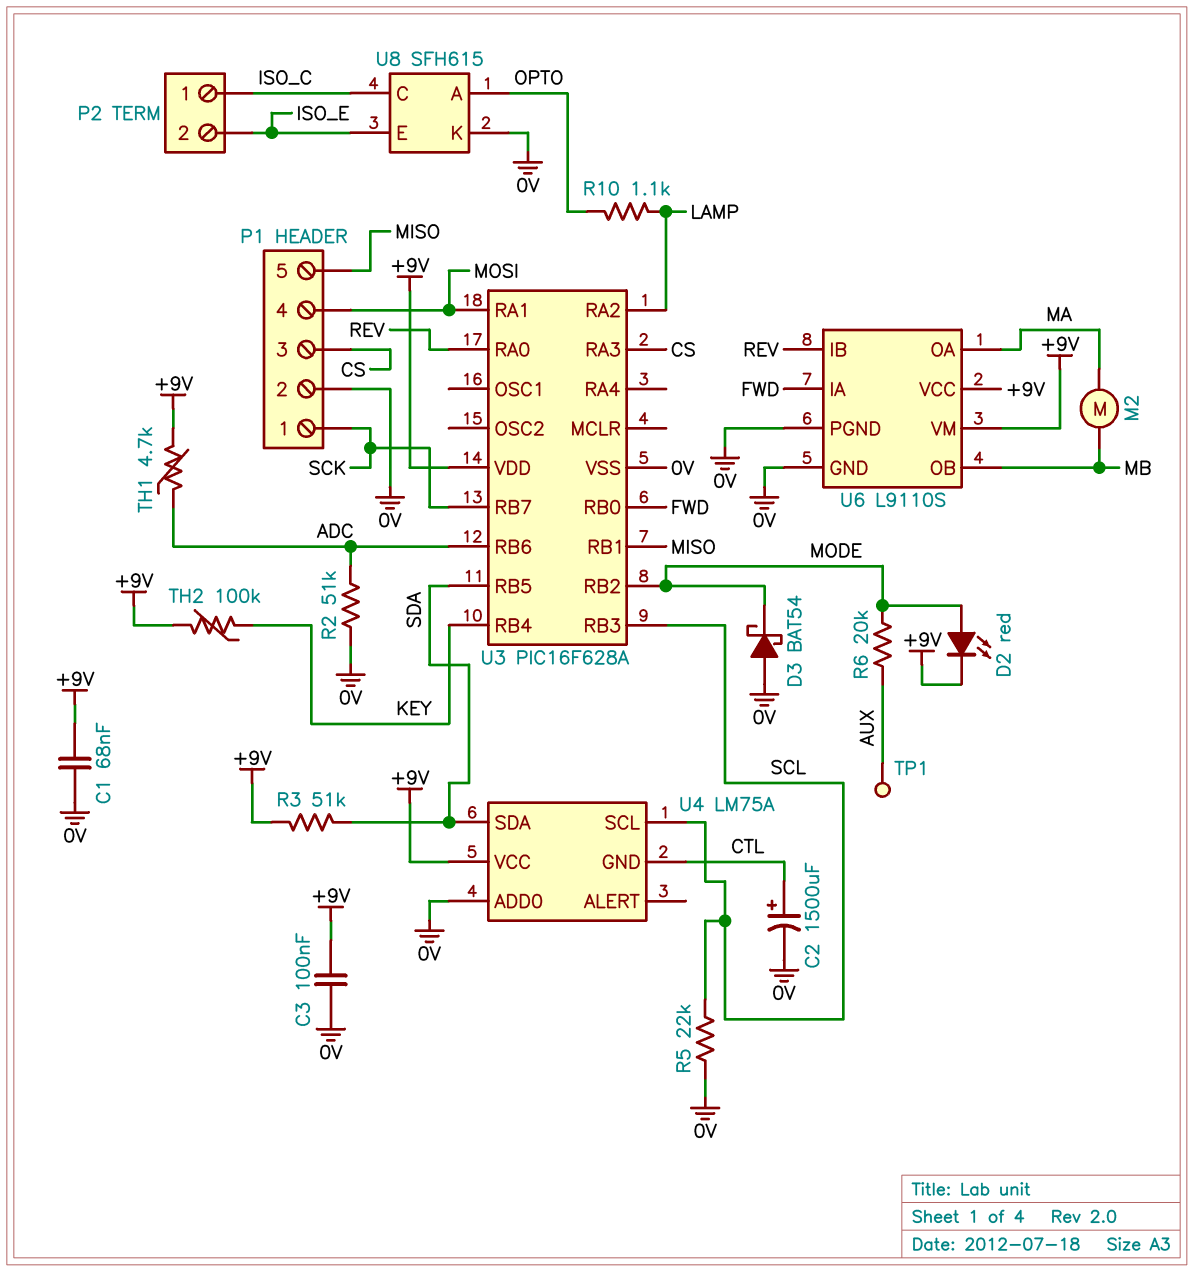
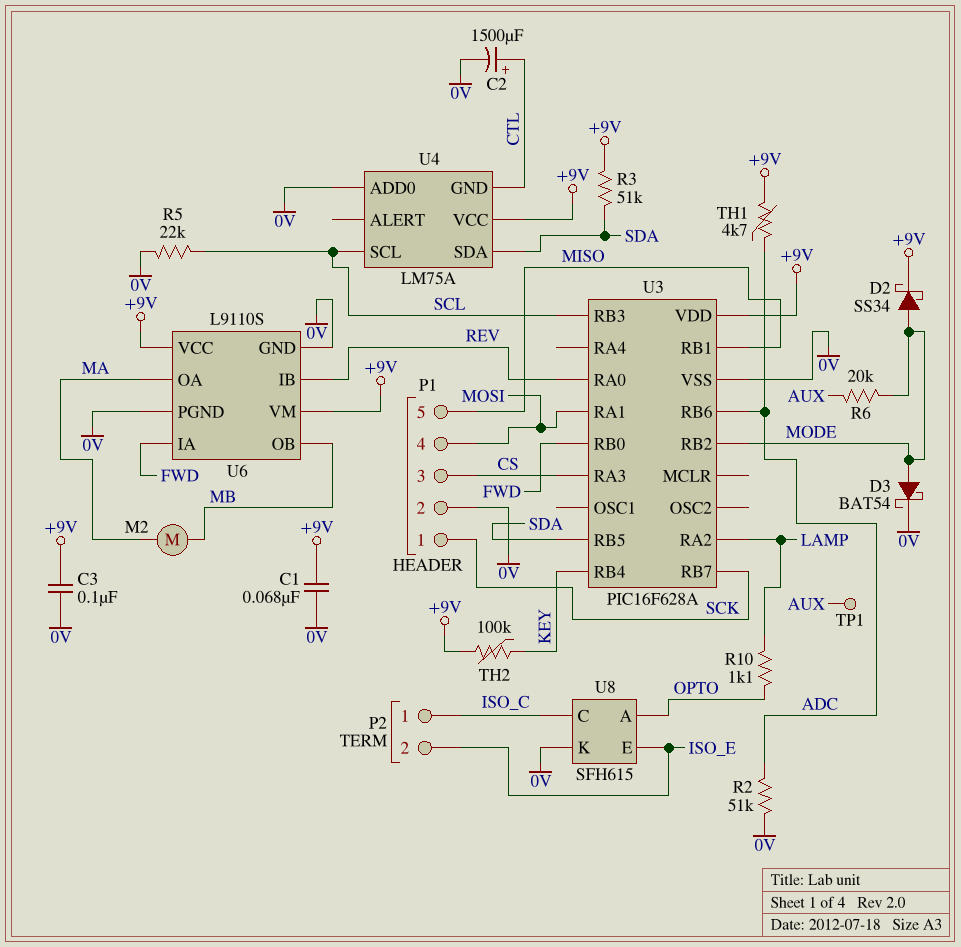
D2: LED red (A MODE, K +9V) -> schottky SS34 (A MODE, K +9V)
D3: schottky BAT54 (A 0V, K MODE) -> schottky BAT54 (A MODE, K 0V)

